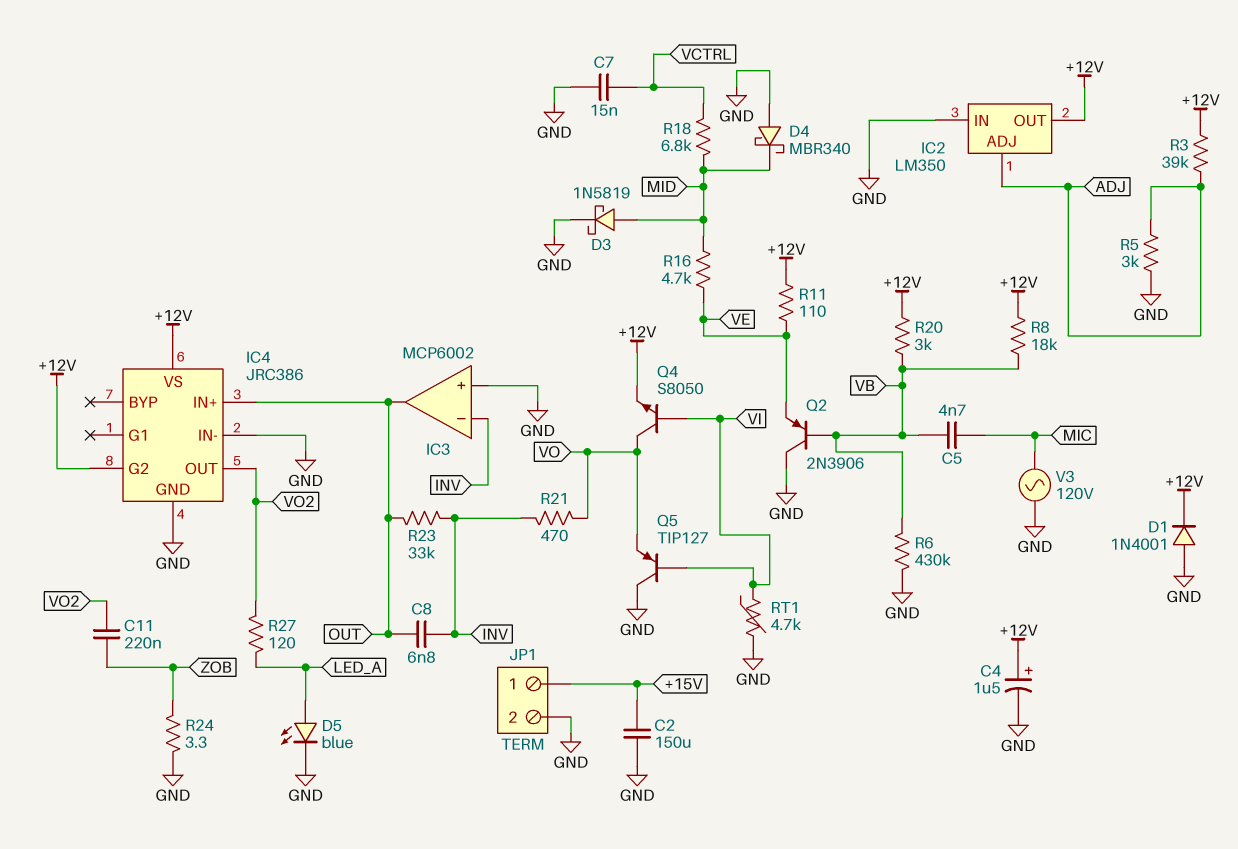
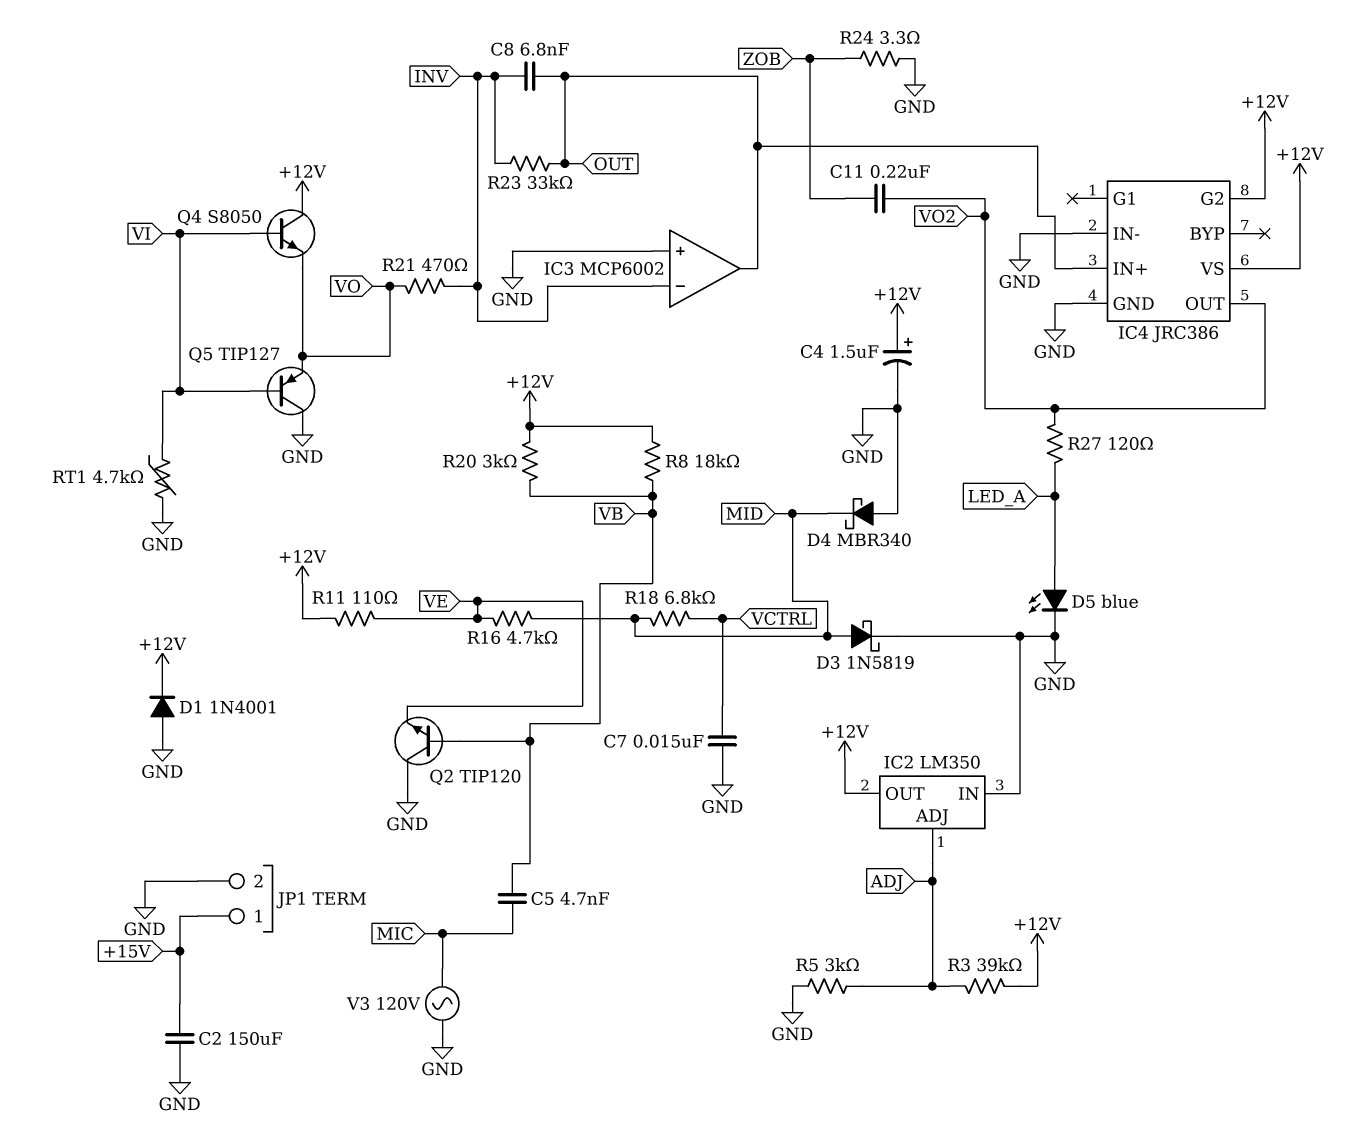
Q2: PNP 2N3906 (B VB, C GND, E VE) -> NPN TIP120 (B VB, C GND, E VE)
Q4: NPN S8050 (B VI, C VO, E +12V) -> NPN S8050 (B VI, C +12V, E VO)
R6: 430k (GND, VB) -> none

